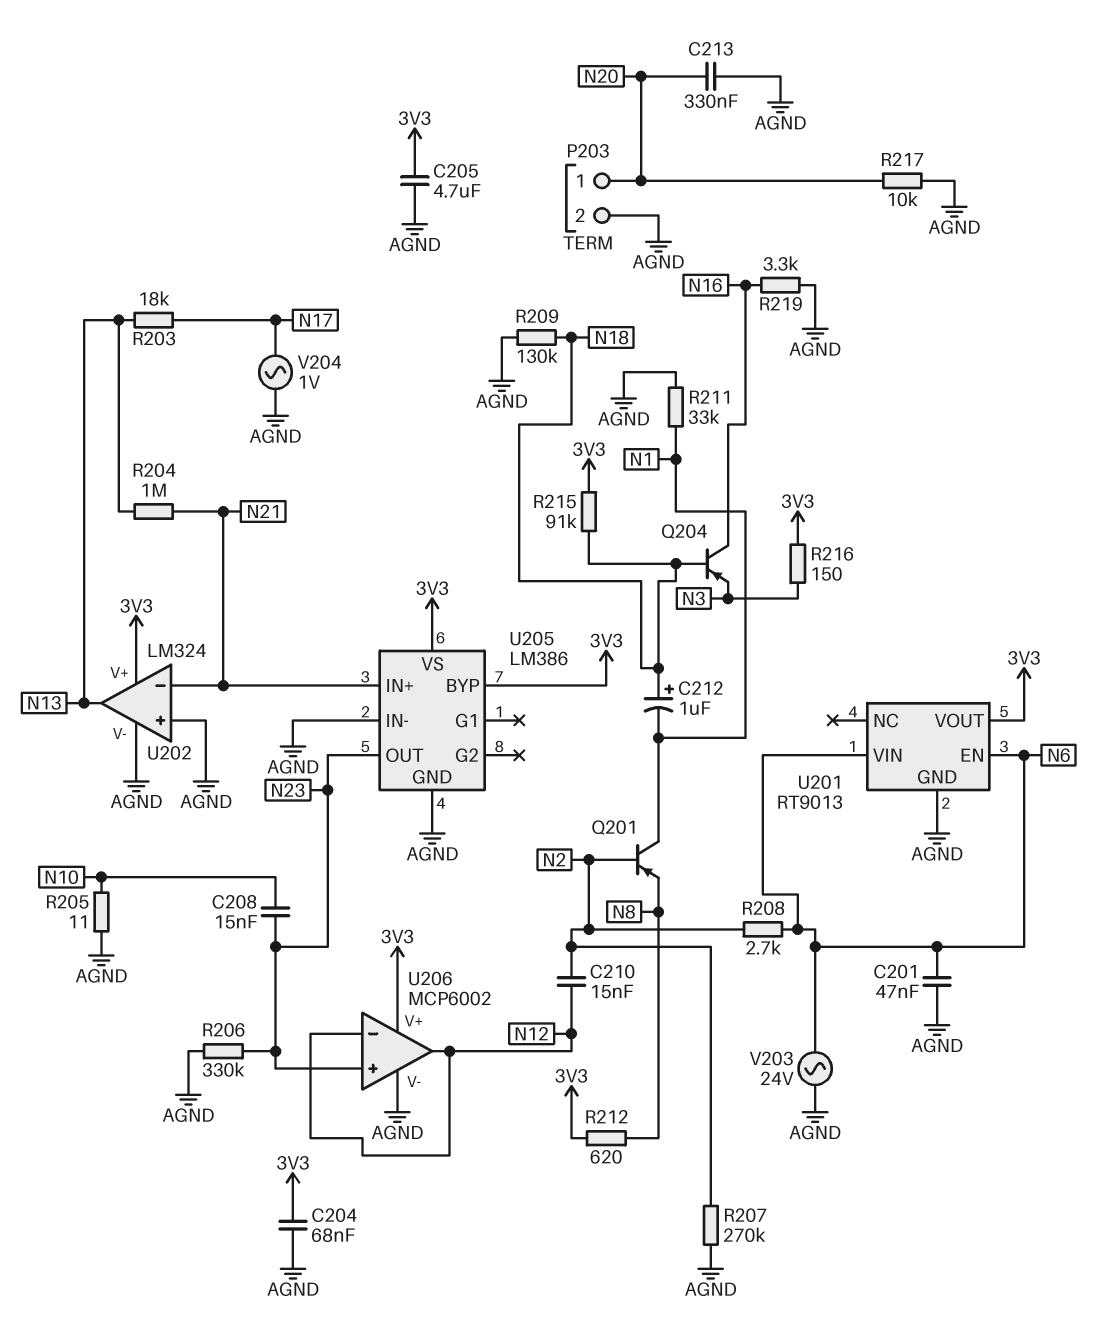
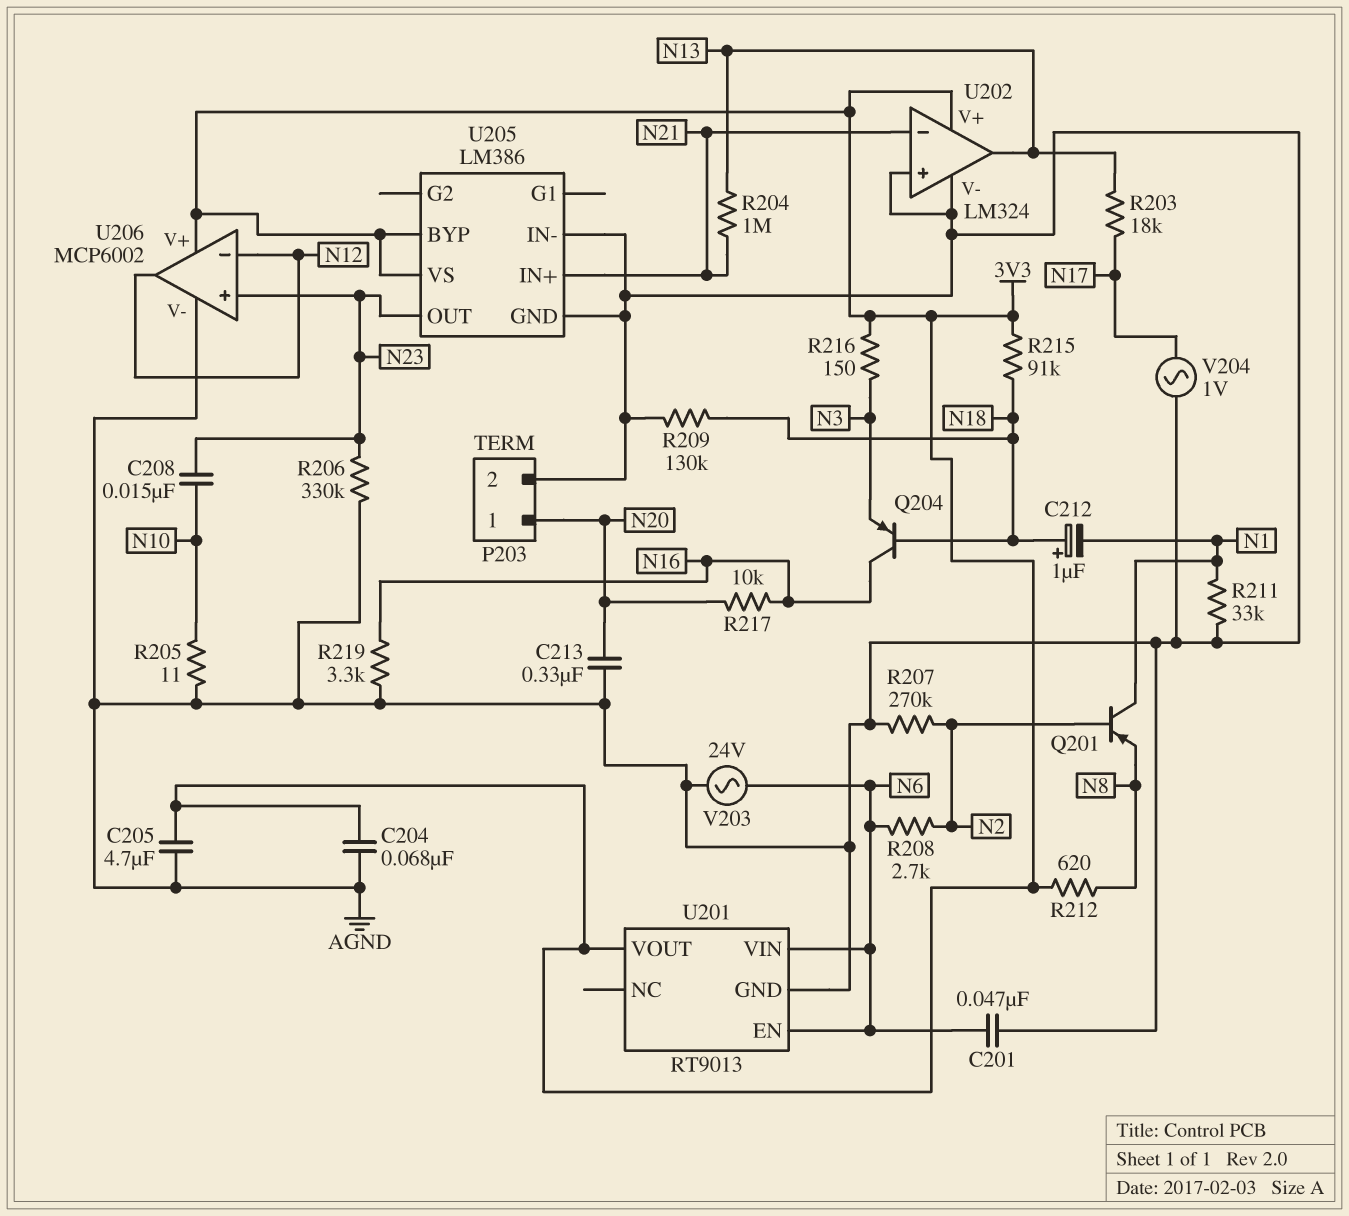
C210: 15nF (N2, N12) -> none
R217: 10k (AGND, N20) -> 10k (N16, N20)

